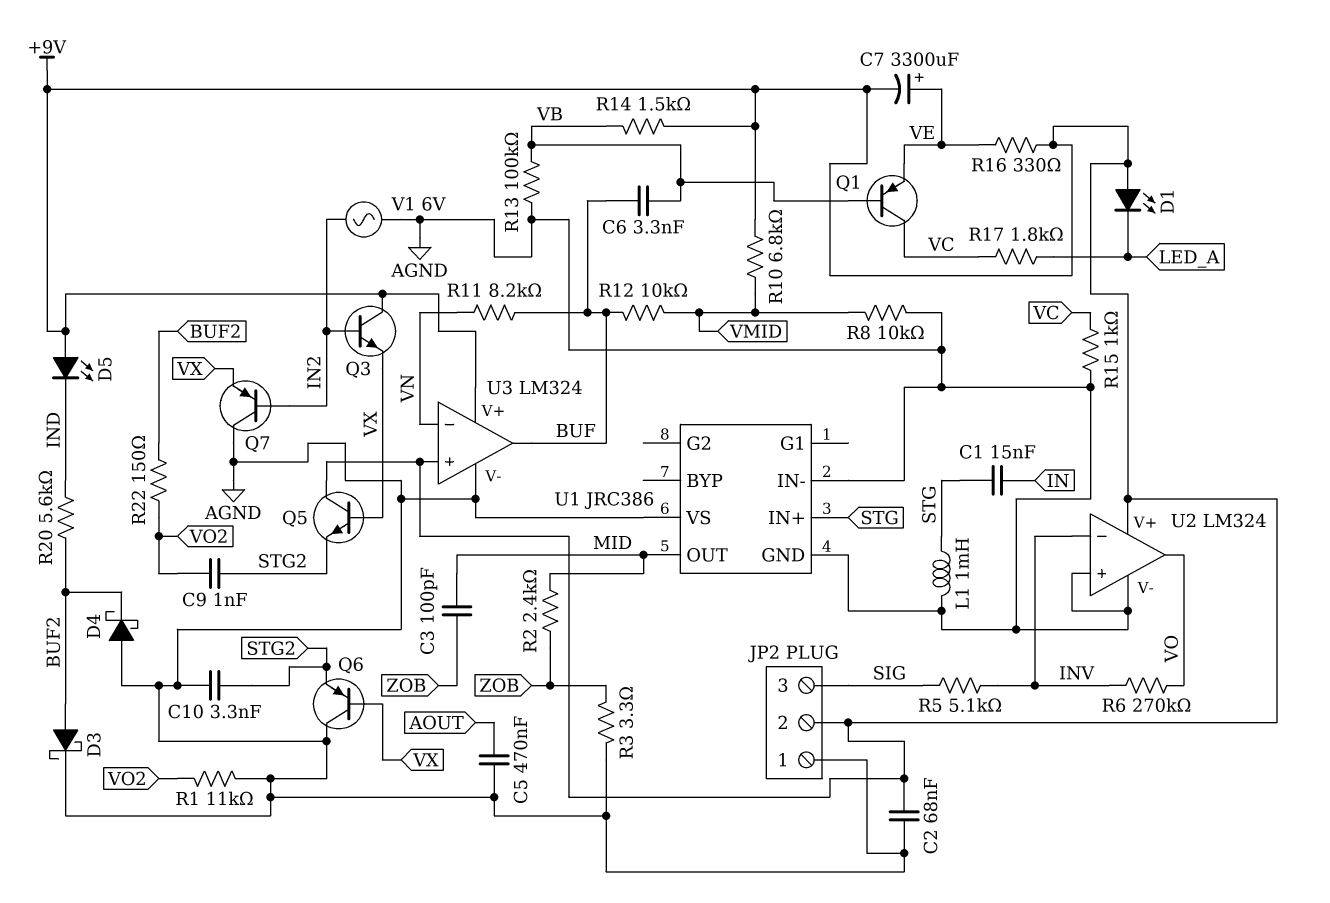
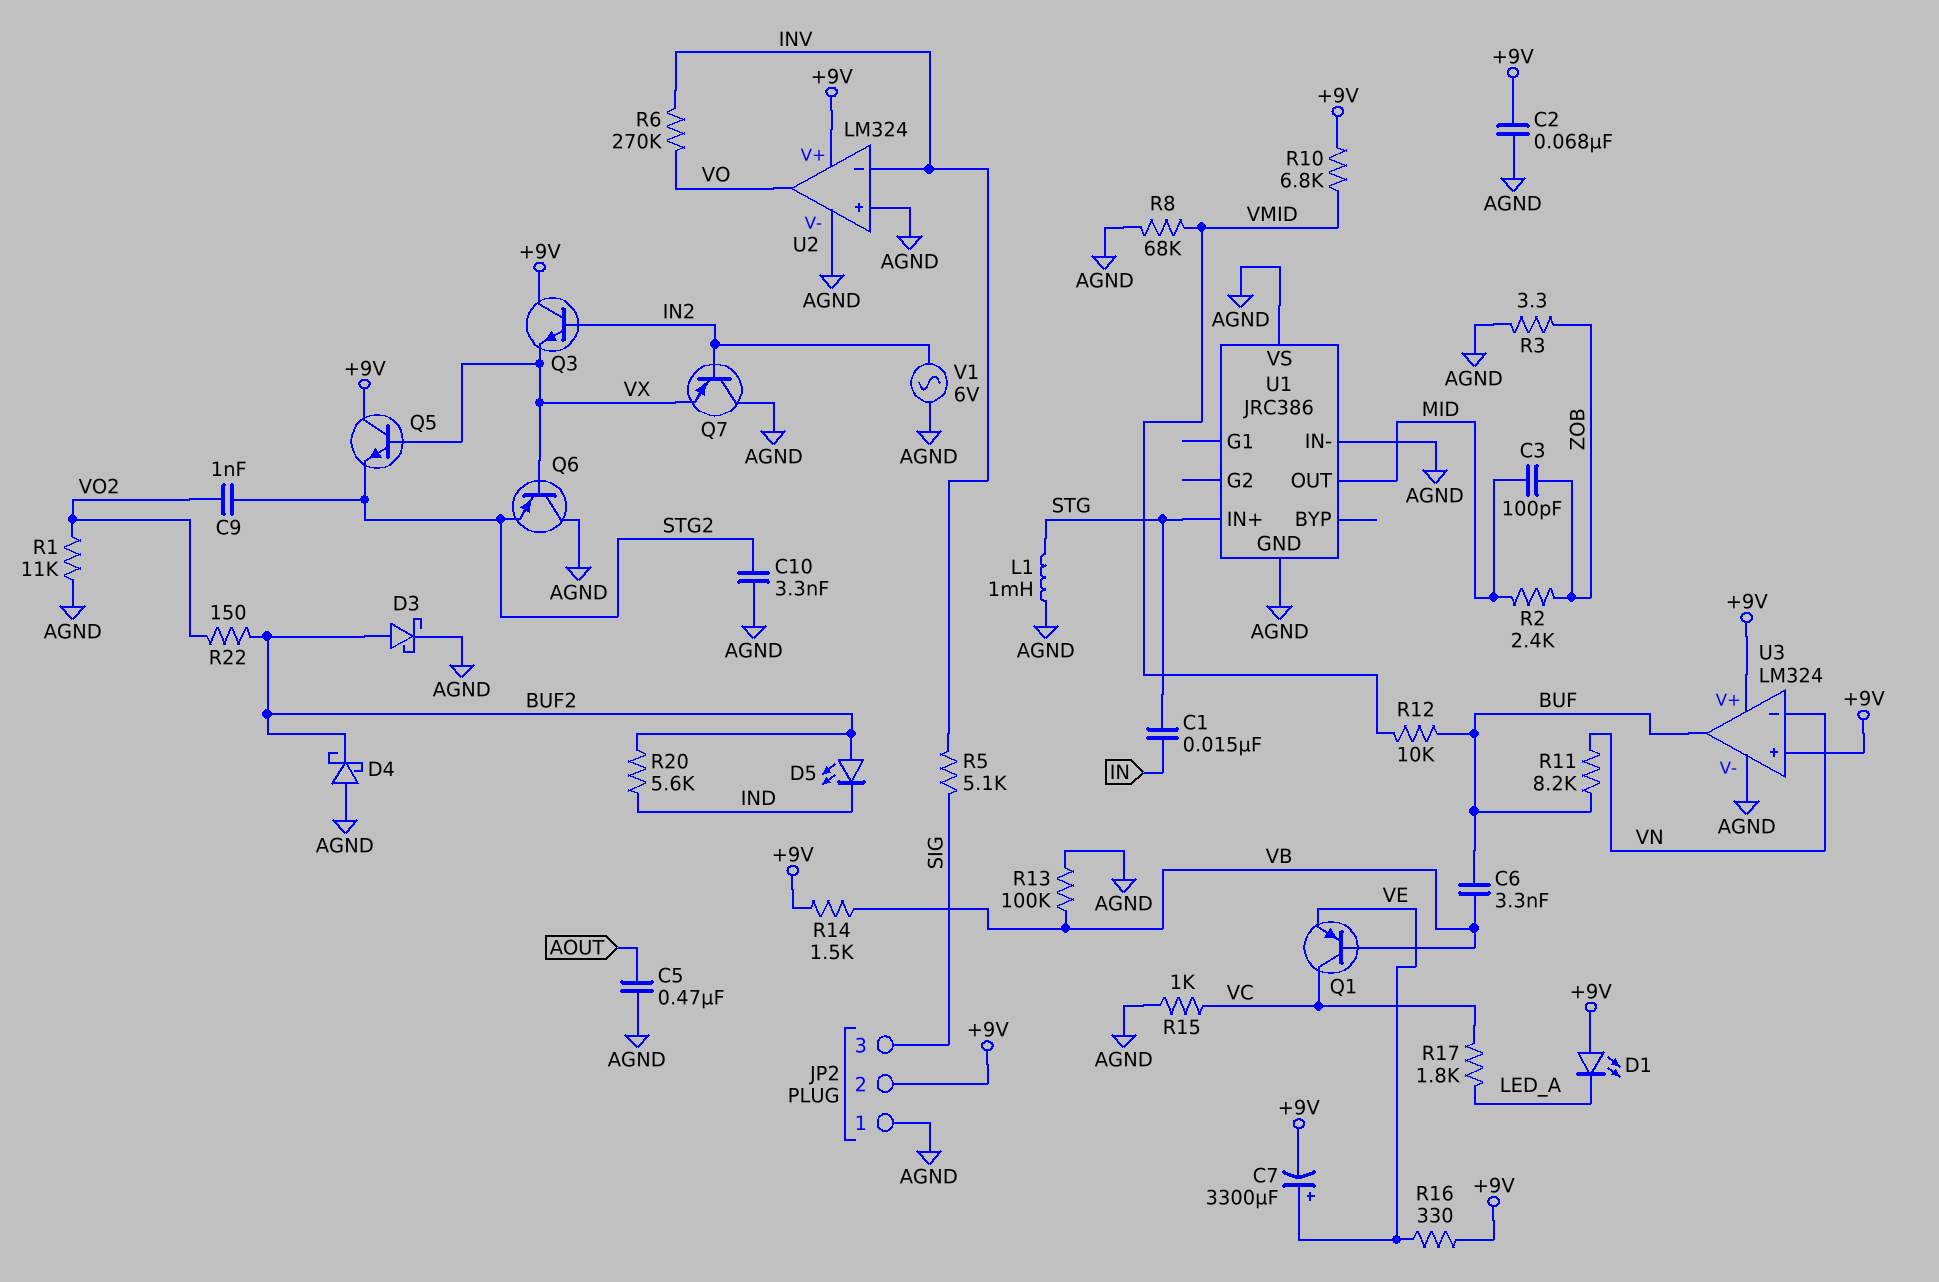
D5: LED (A +9V, K IND) -> LED (A BUF2, K IND)
R8: 10k (AGND, VMID) -> 68k (AGND, VMID)

